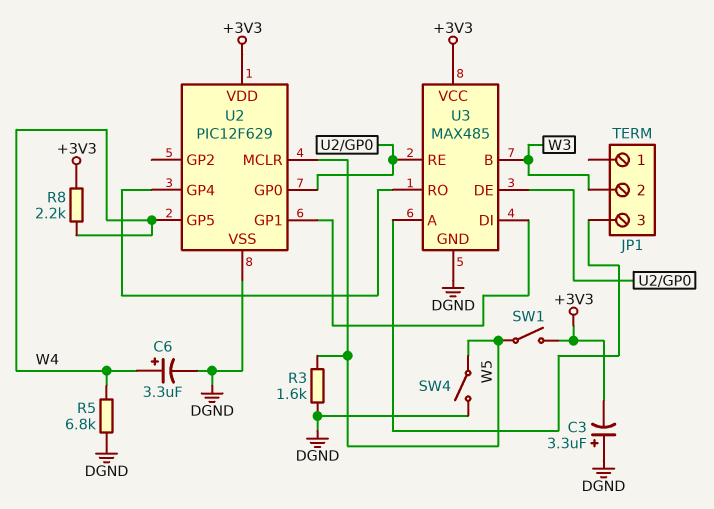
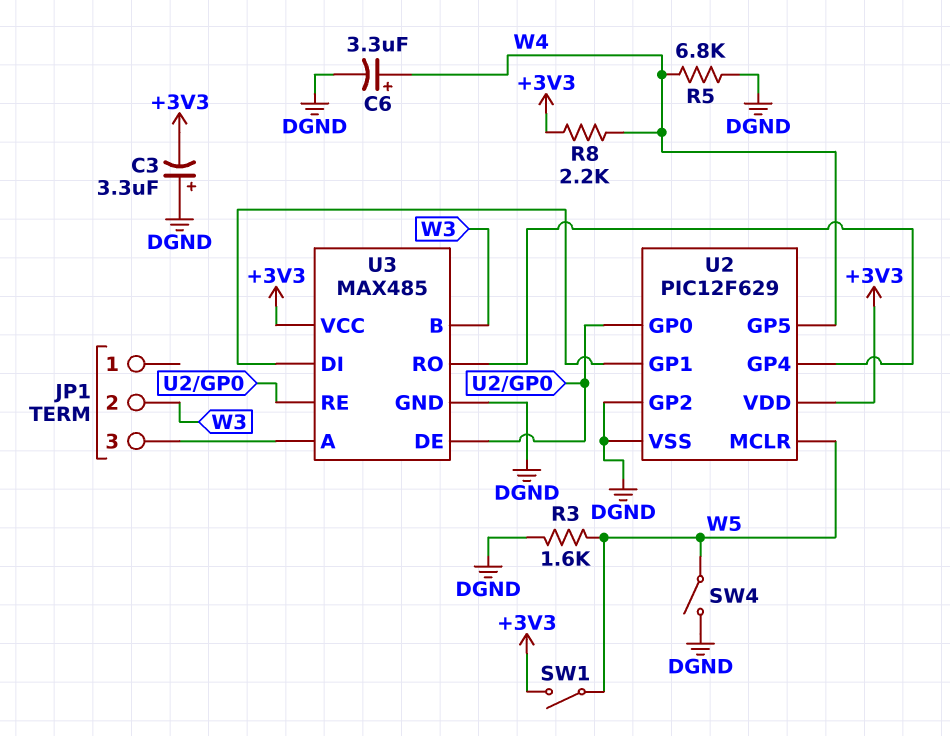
U2 pin GP2: none -> DGND

